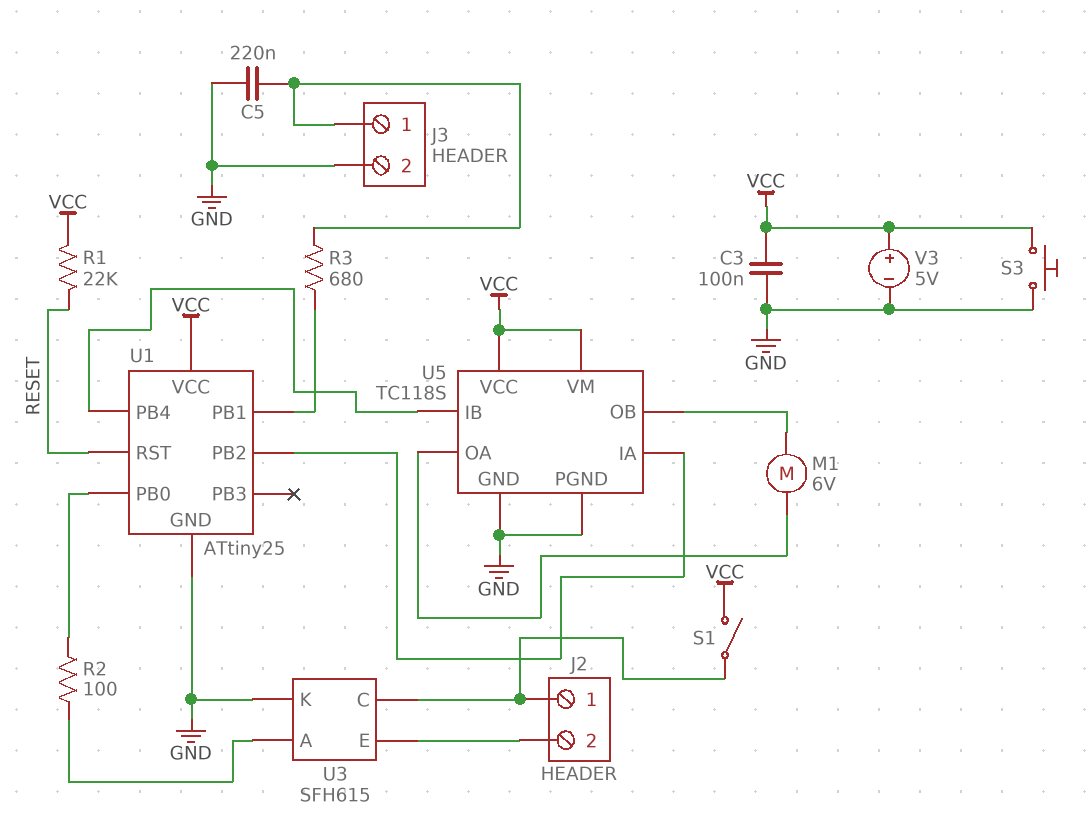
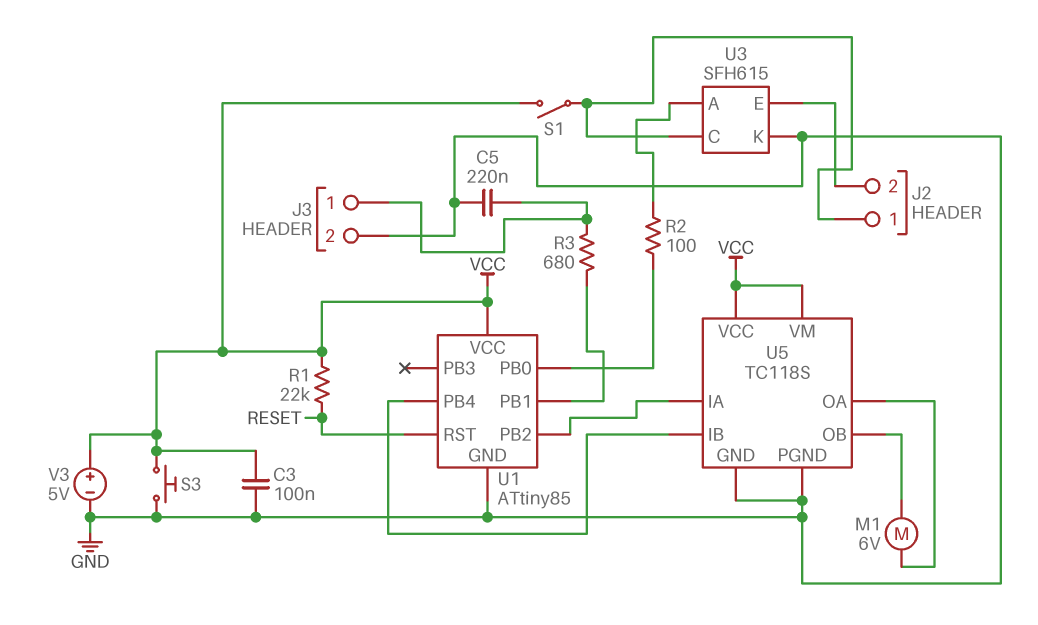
U1: ATtiny25 -> ATtiny85

